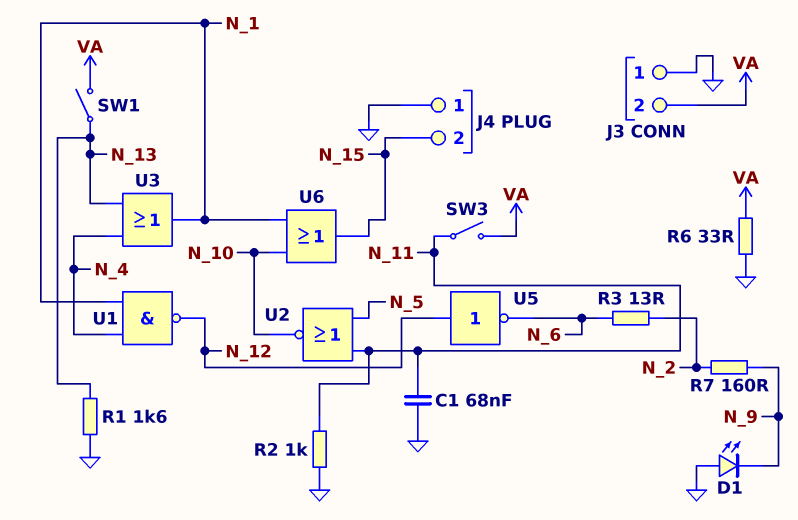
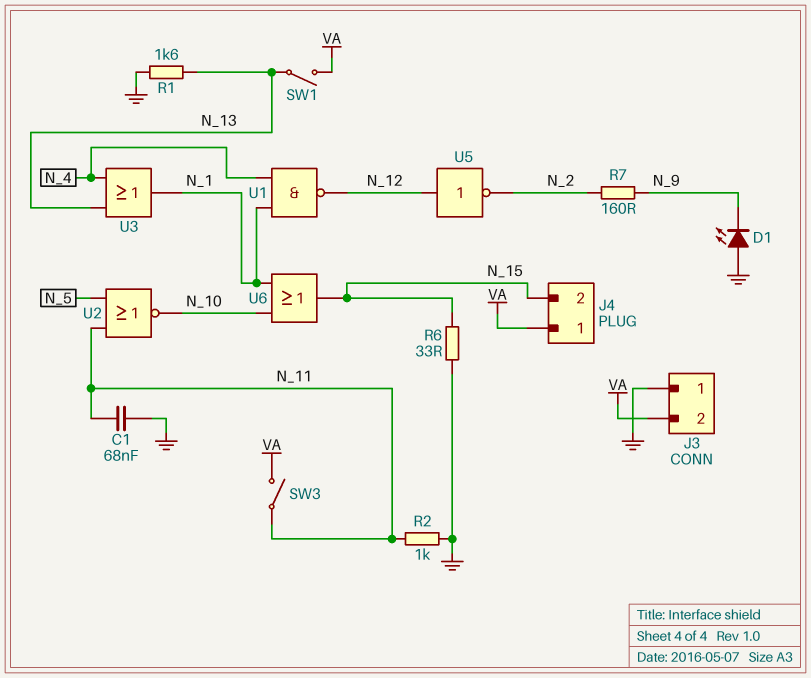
J4 pin 1: GND -> VA
R3: 13 (N_2, N_6) -> none
R6: 33 (GND, VA) -> 33 (GND, N_15)
U5: NOT (in N_12, out N_6) -> NOT (in N_12, out N_2)

